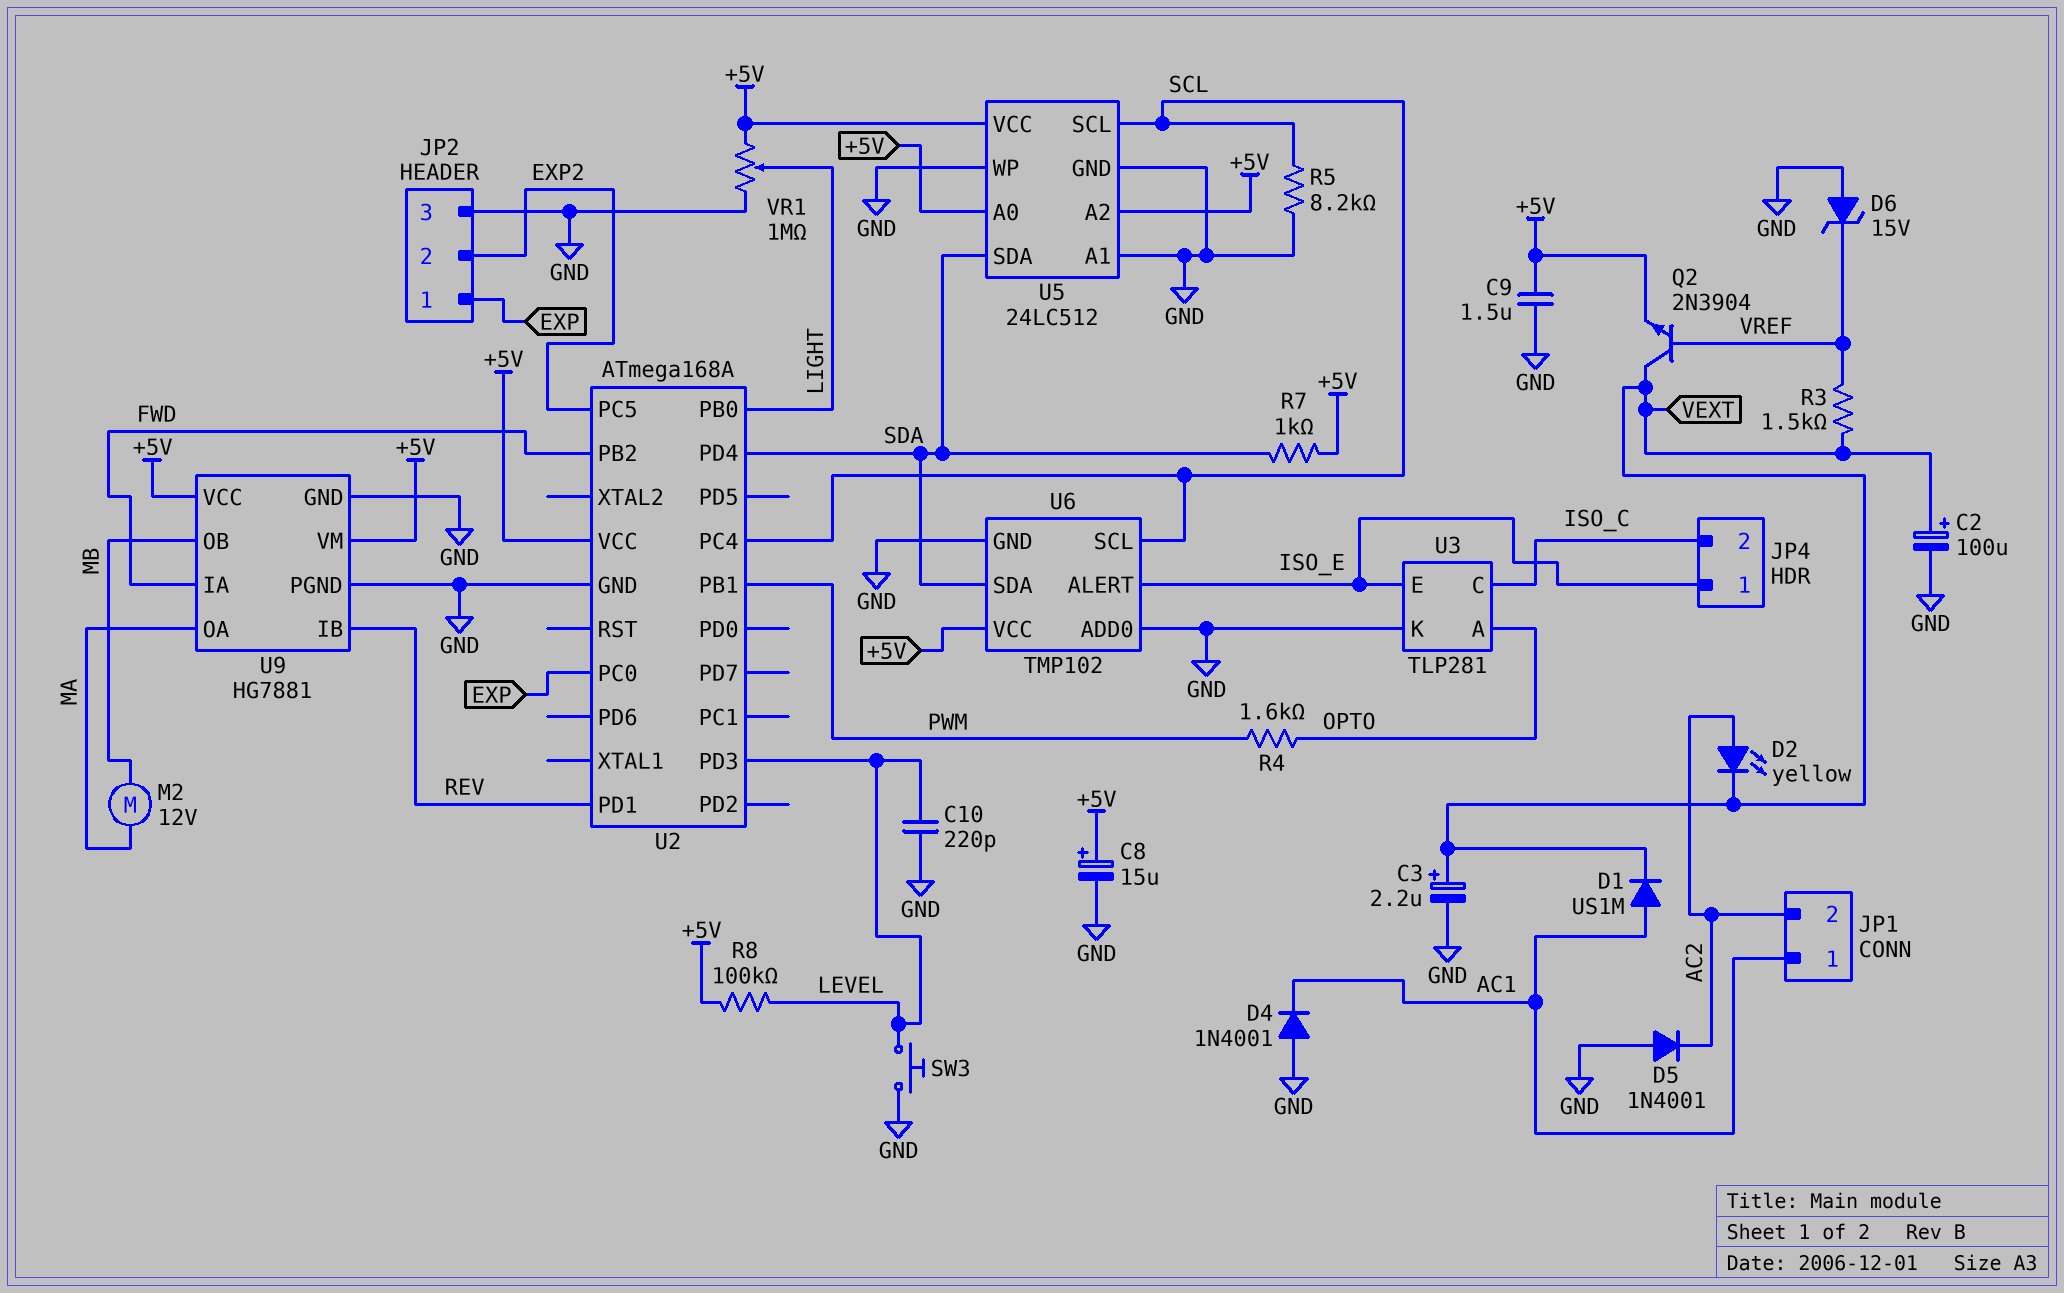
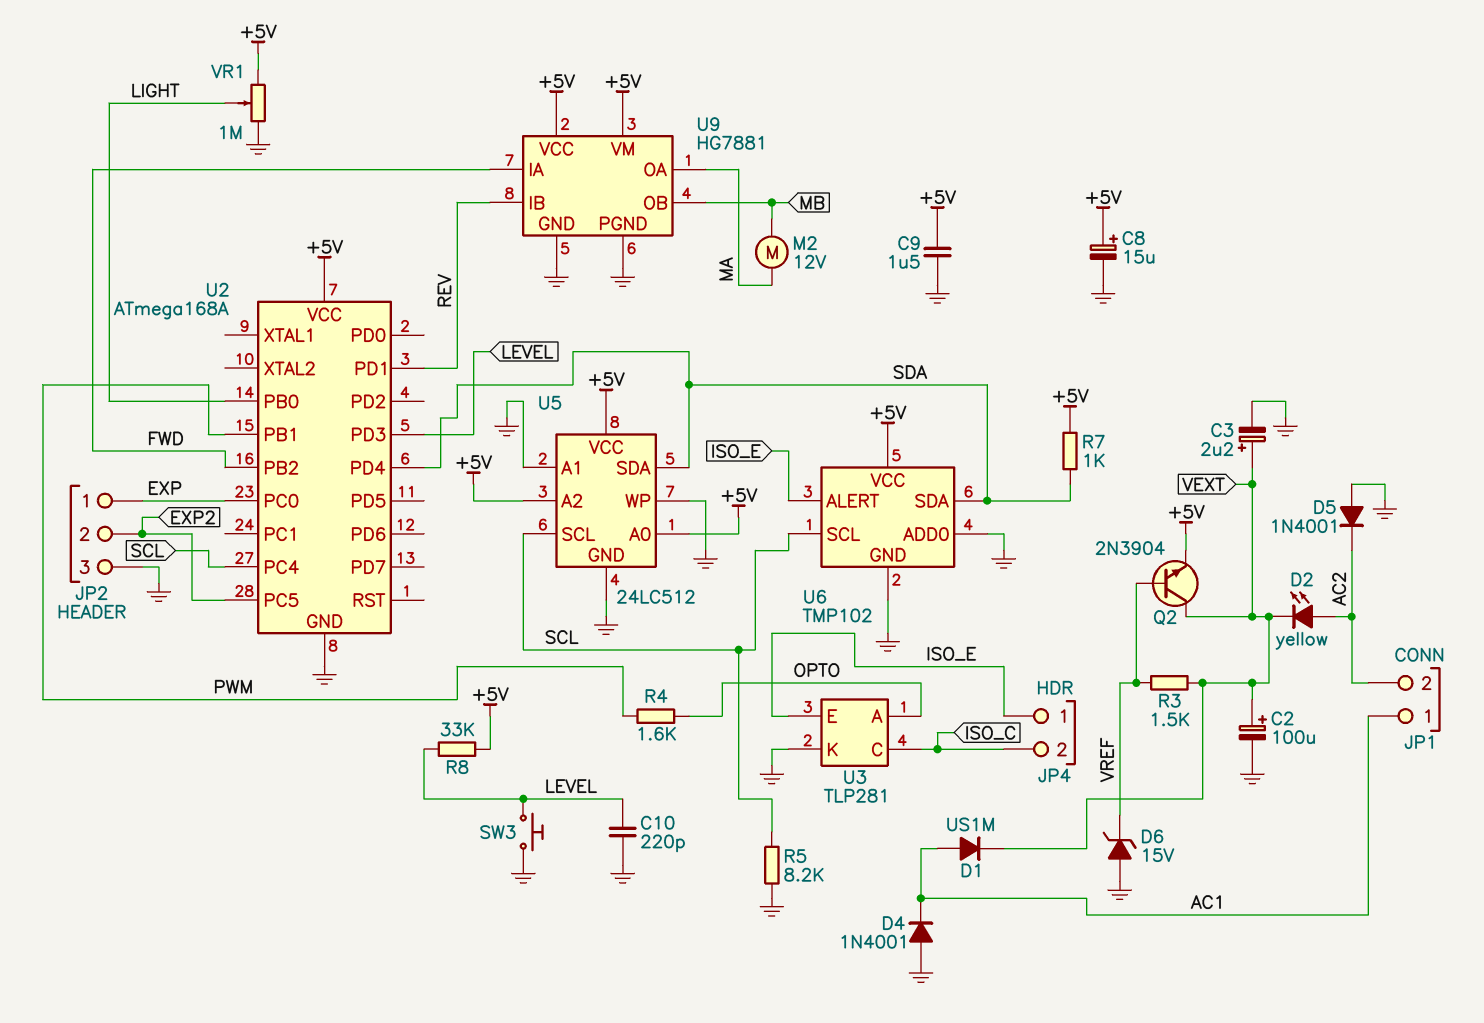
R8: 100k (+5V, LEVEL) -> 33k (+5V, LEVEL)

